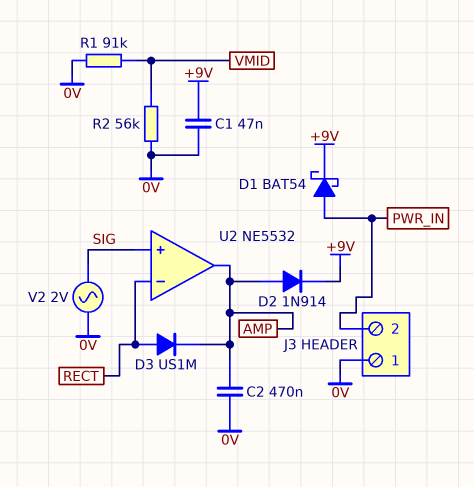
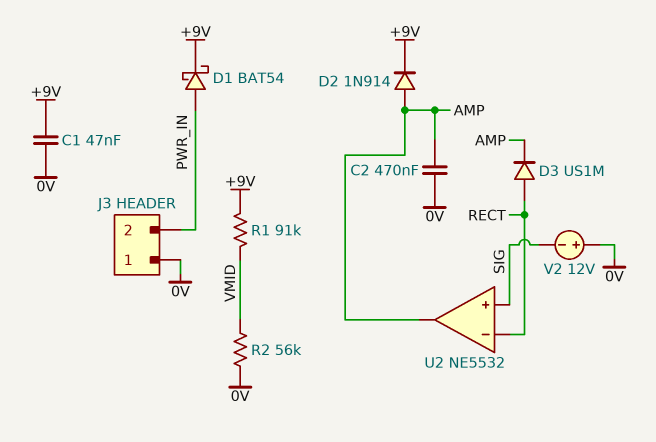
R1: 91k (0V, VMID) -> 91k (+9V, VMID)
V2: AC 2V (0V, SIG) -> 12V (plus 0V, minus SIG)

